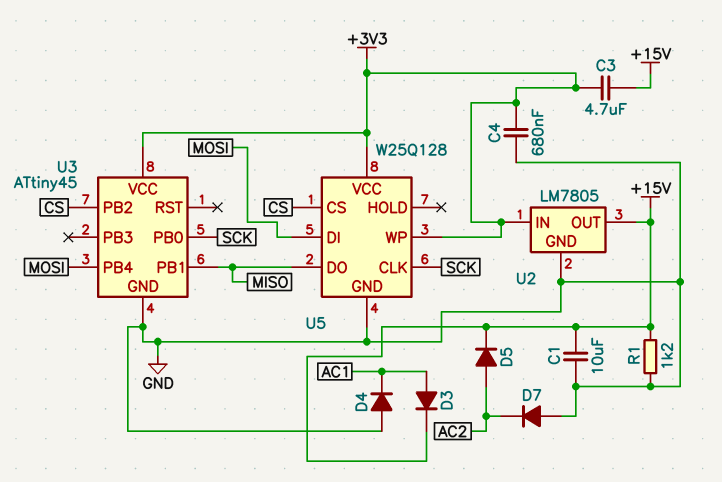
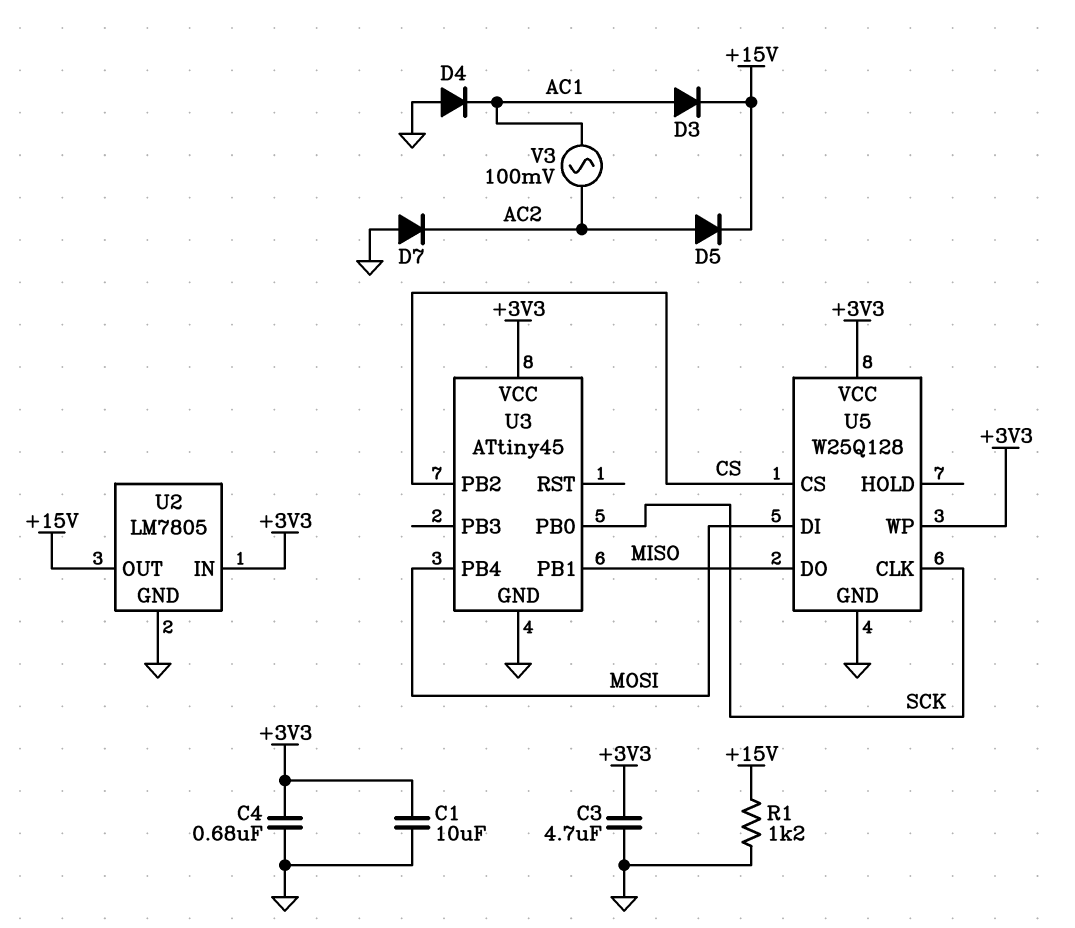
C1: 10uF (+15V, GND) -> 10uF (+3V3, GND)
C3: 4.7uF (+3V3, +15V) -> 4.7uF (+3V3, GND)
V3: none -> AC 100mV (AC1, AC2)

